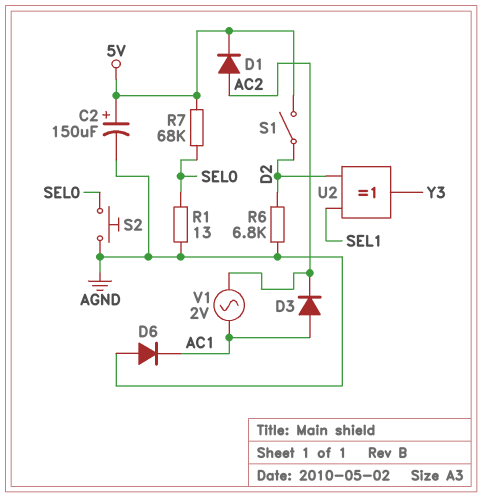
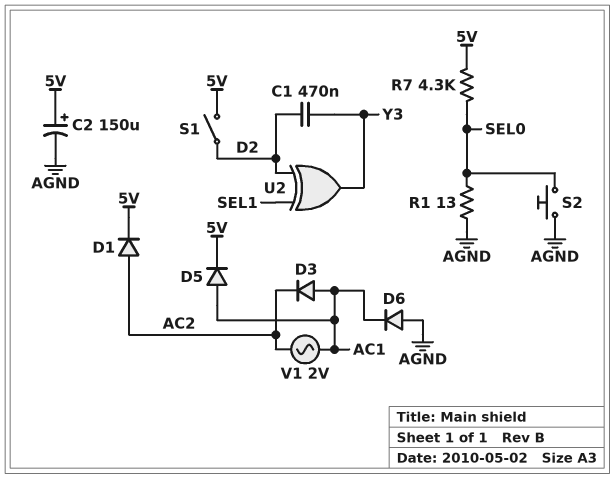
C1: none -> 470nF (D2, Y3)
D5: none -> diode (A AC1, K 5V)
R6: 6.8k (AGND, D2) -> none
R7: 68k (5V, SEL0) -> 4.3k (5V, SEL0)

